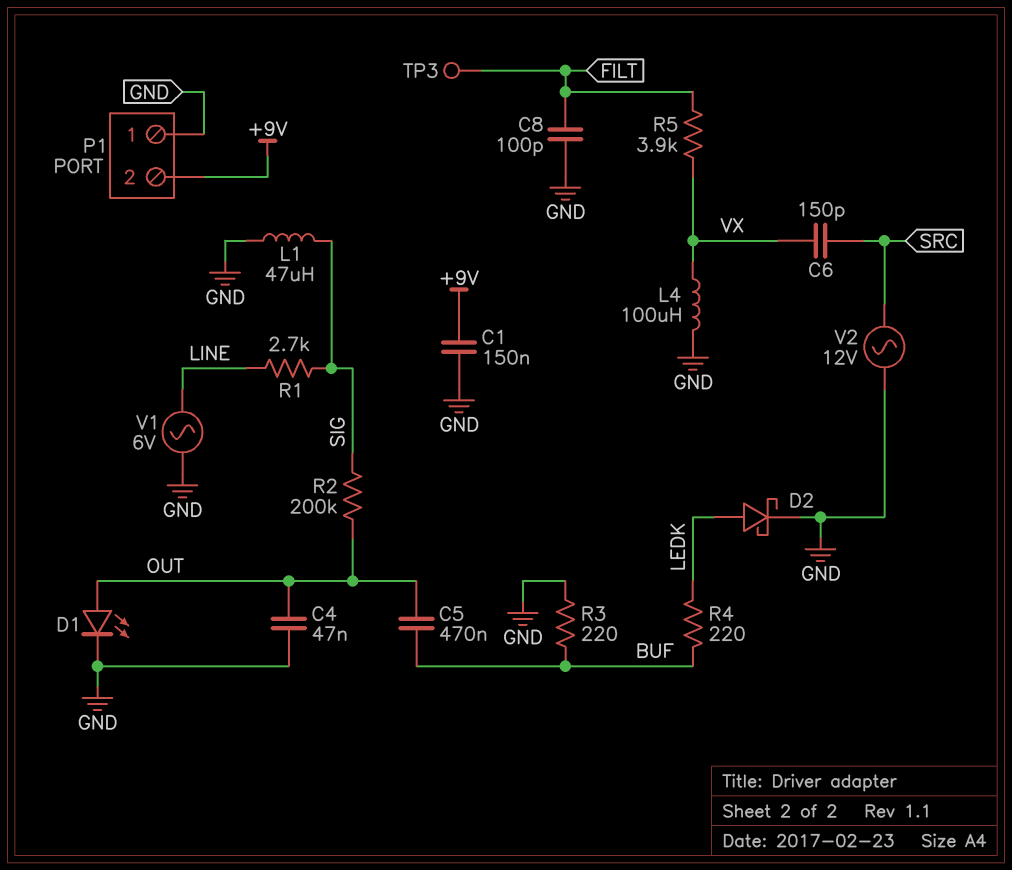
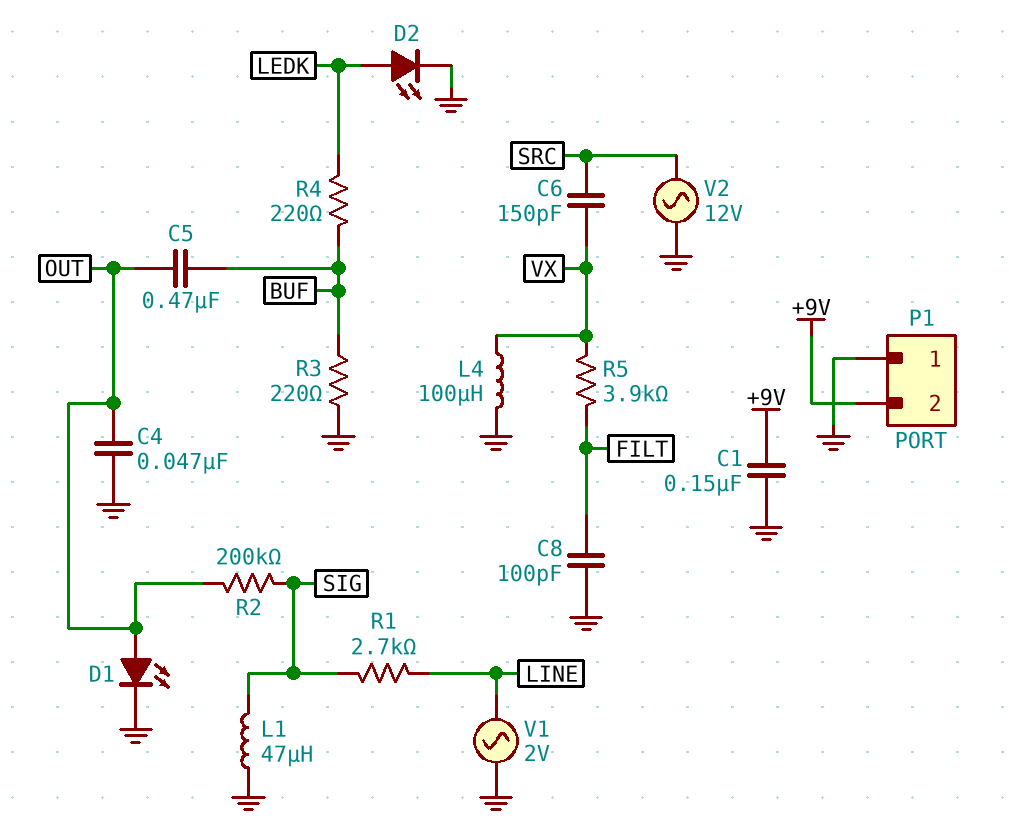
D2: schottky (A LEDK, K GND) -> LED (A LEDK, K GND)
TP3: test point (FILT) -> none
V1: AC 6V (GND, LINE) -> AC 2V (GND, LINE)

